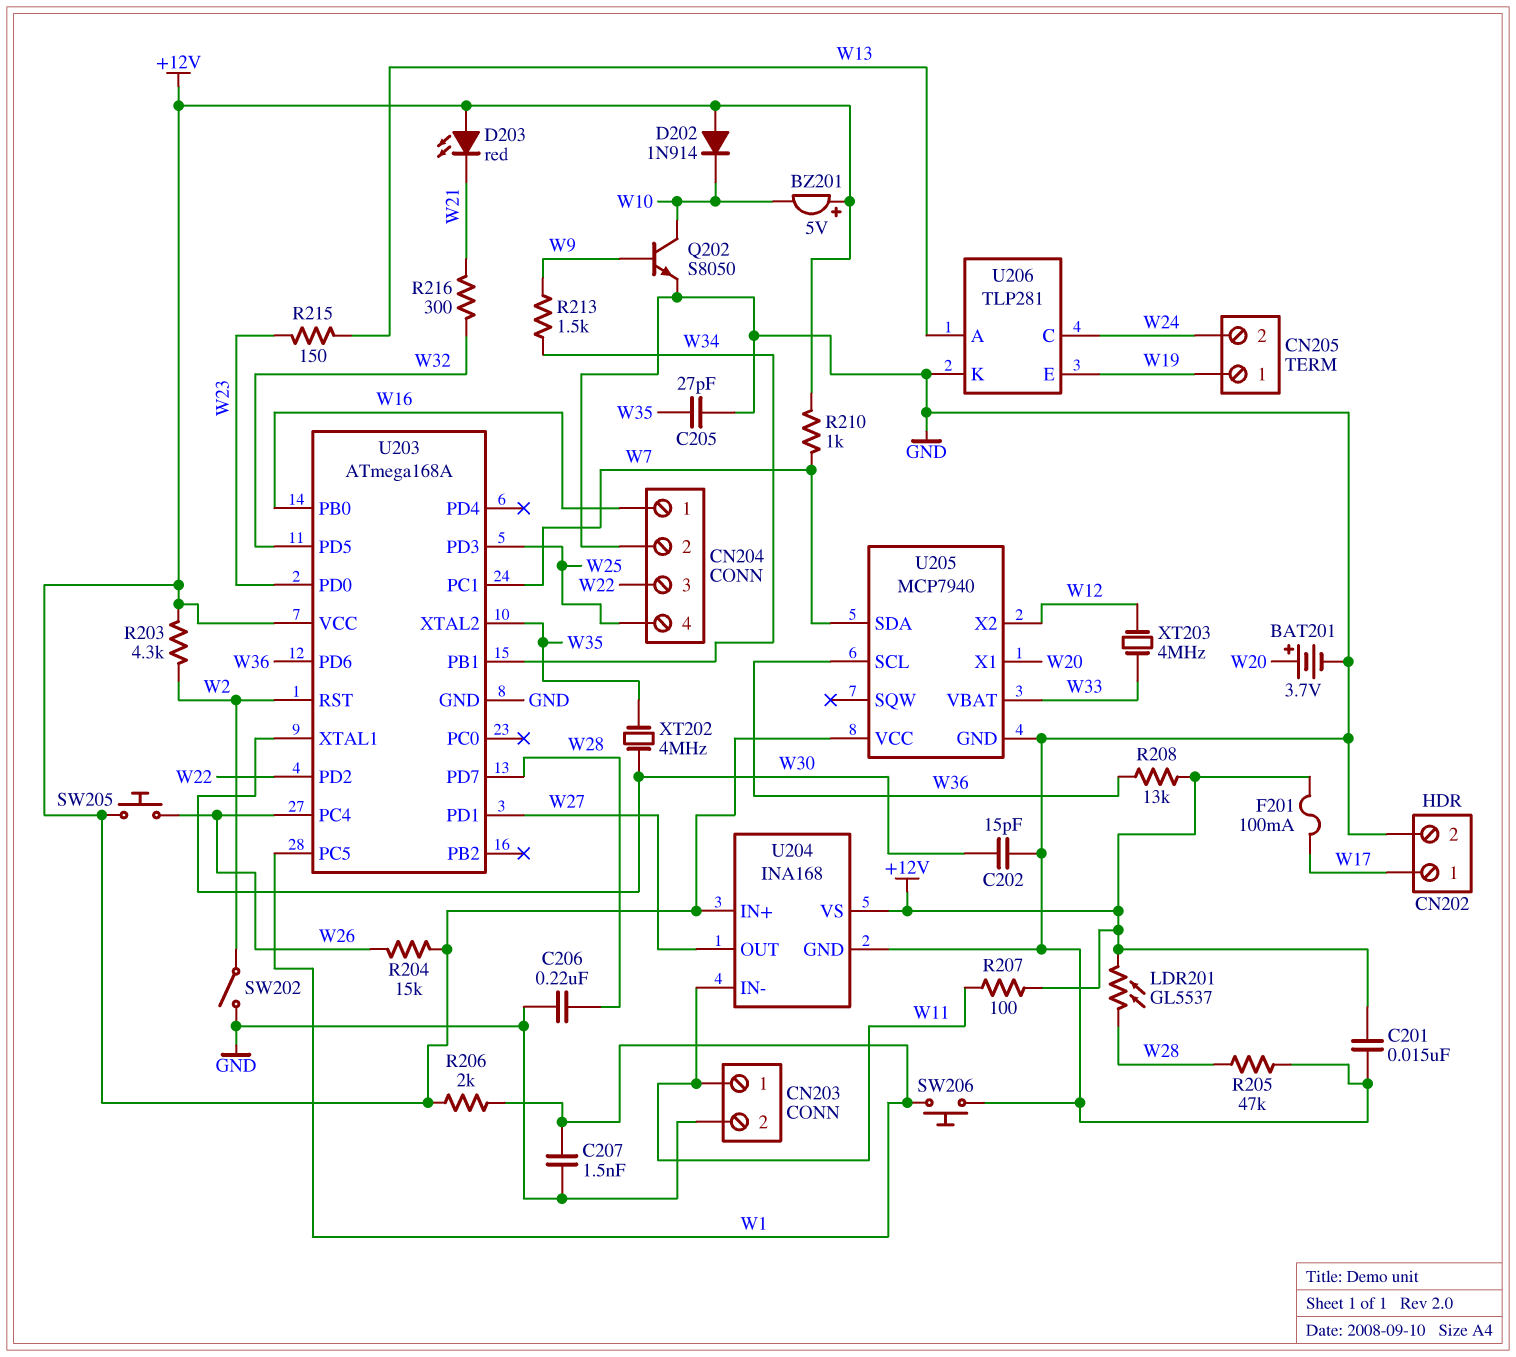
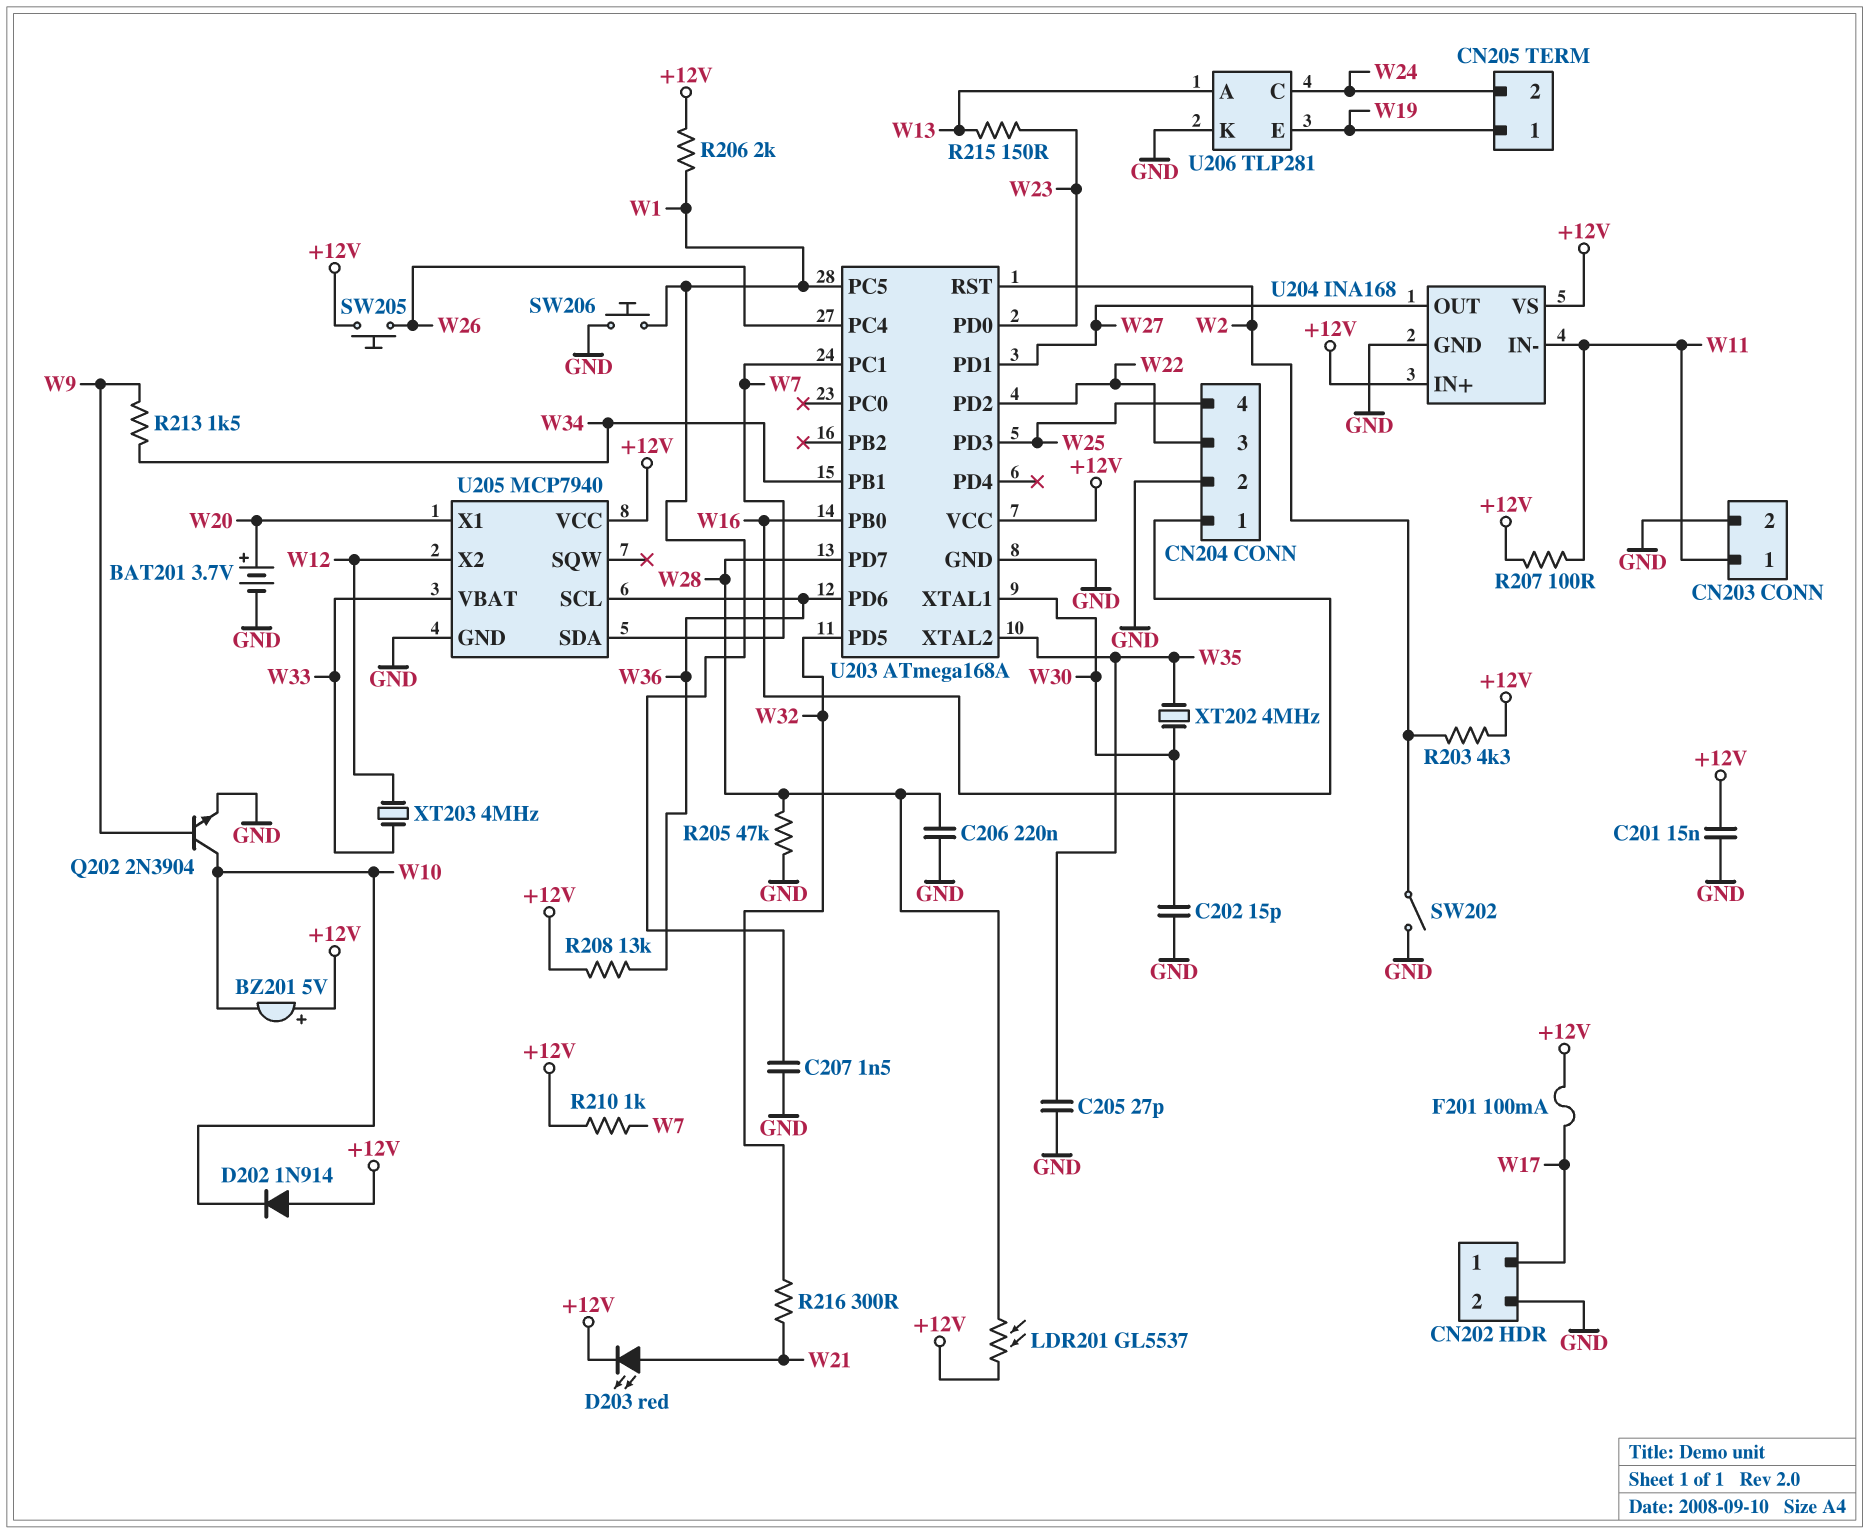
D203: LED red (A +12V, K W21) -> LED red (A W21, K +12V)
Q202: NPN S8050 (B W9, C W10, E GND) -> NPN 2N3904 (B W9, C W10, E GND)
R204: 15k (+12V, W26) -> none

